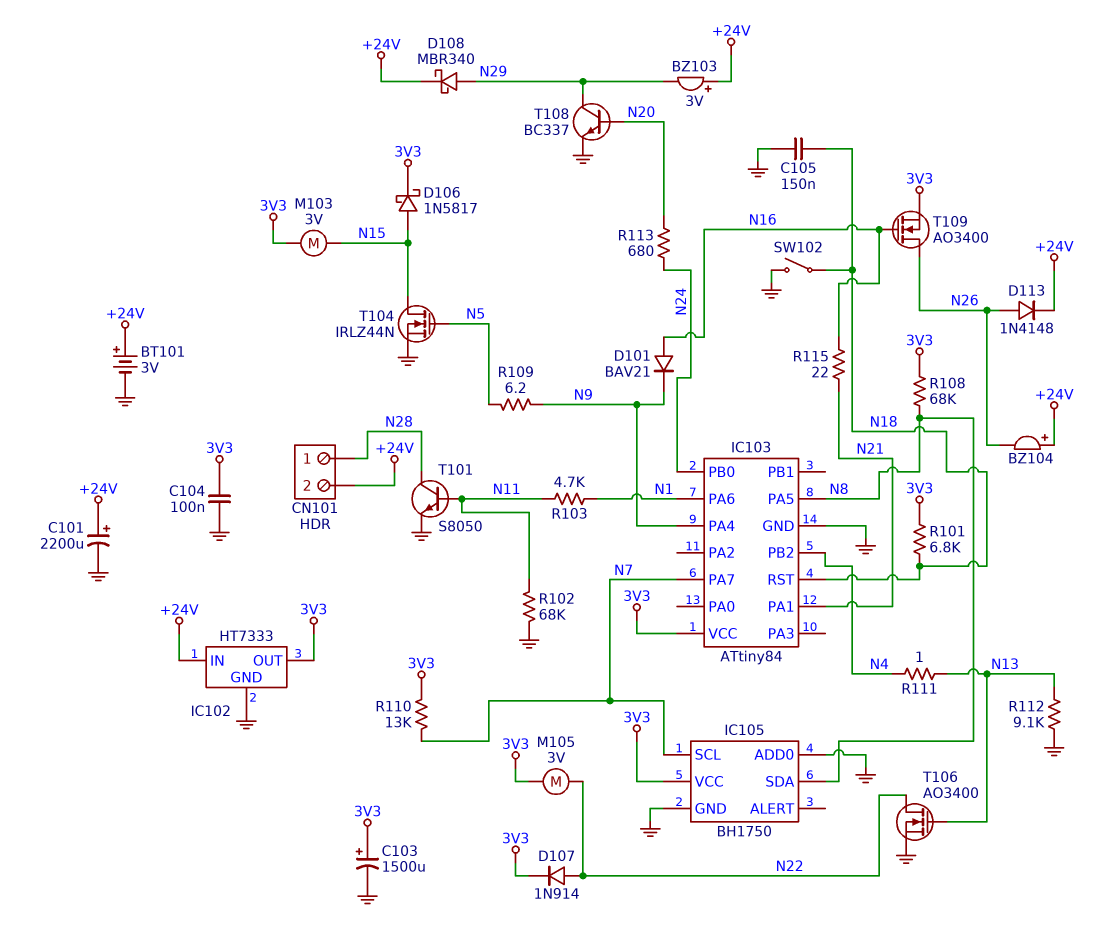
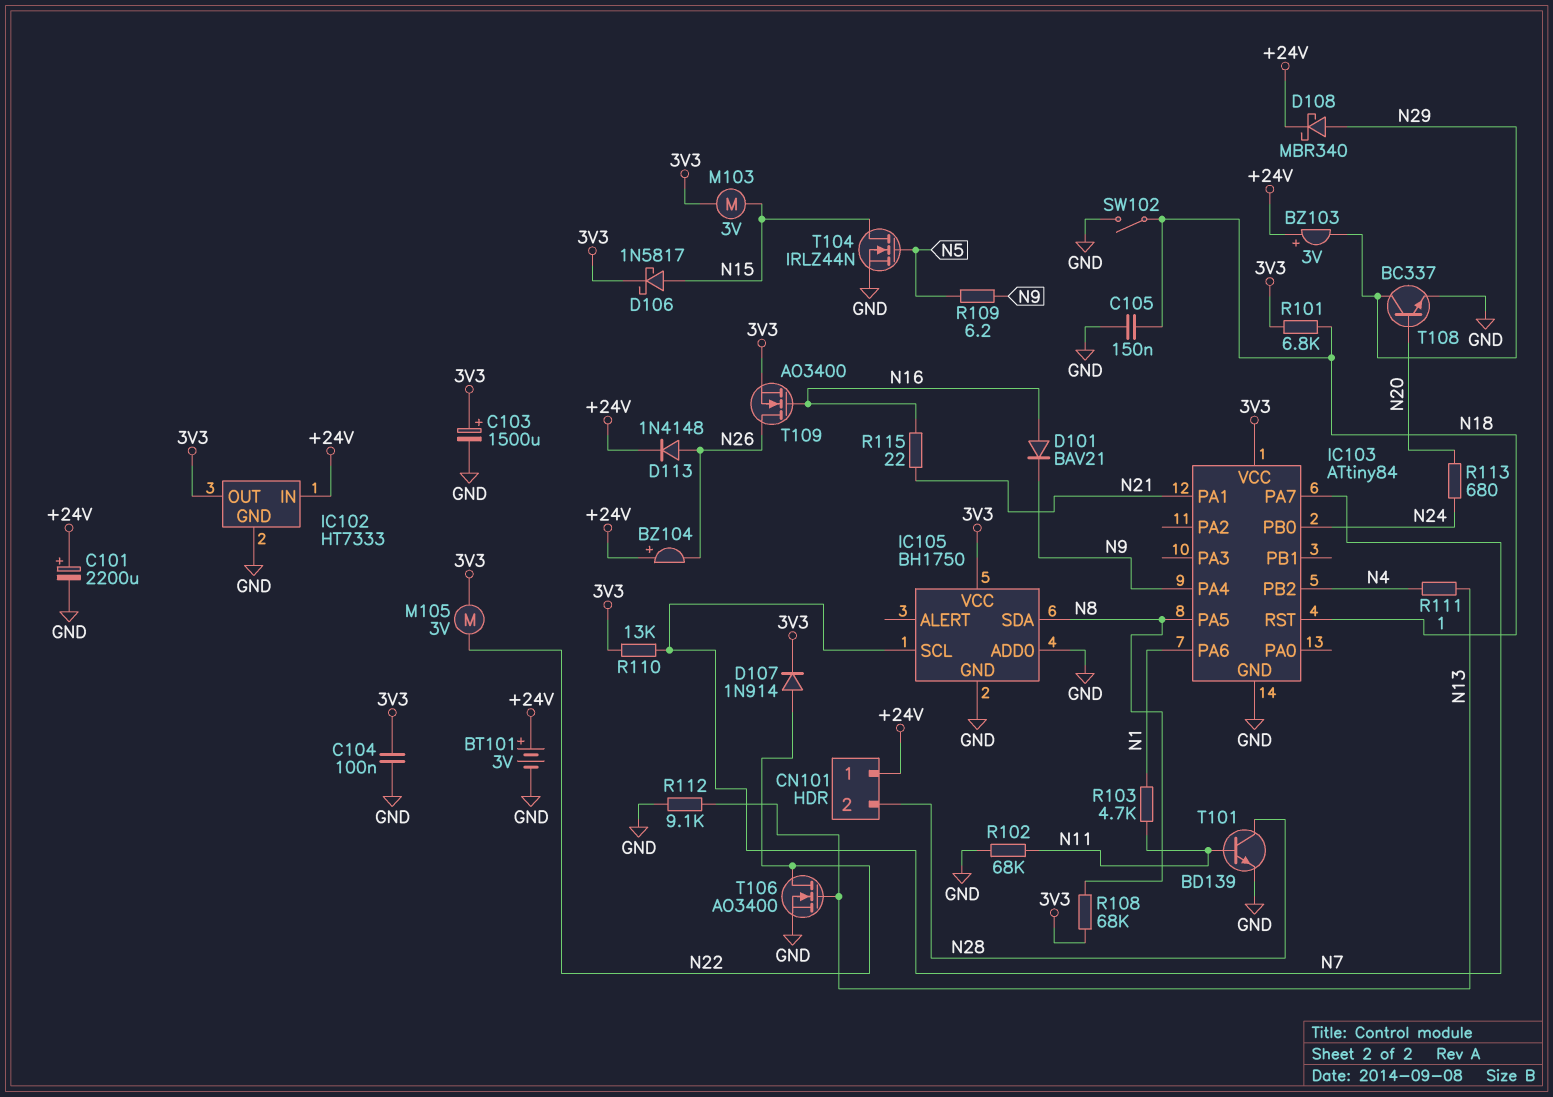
CN101 pin 1: N28 -> +24V
CN101 pin 2: +24V -> N28
T101: NPN S8050 (B N11, C N28, E GND) -> NPN BD139 (B N11, C N28, E GND)

